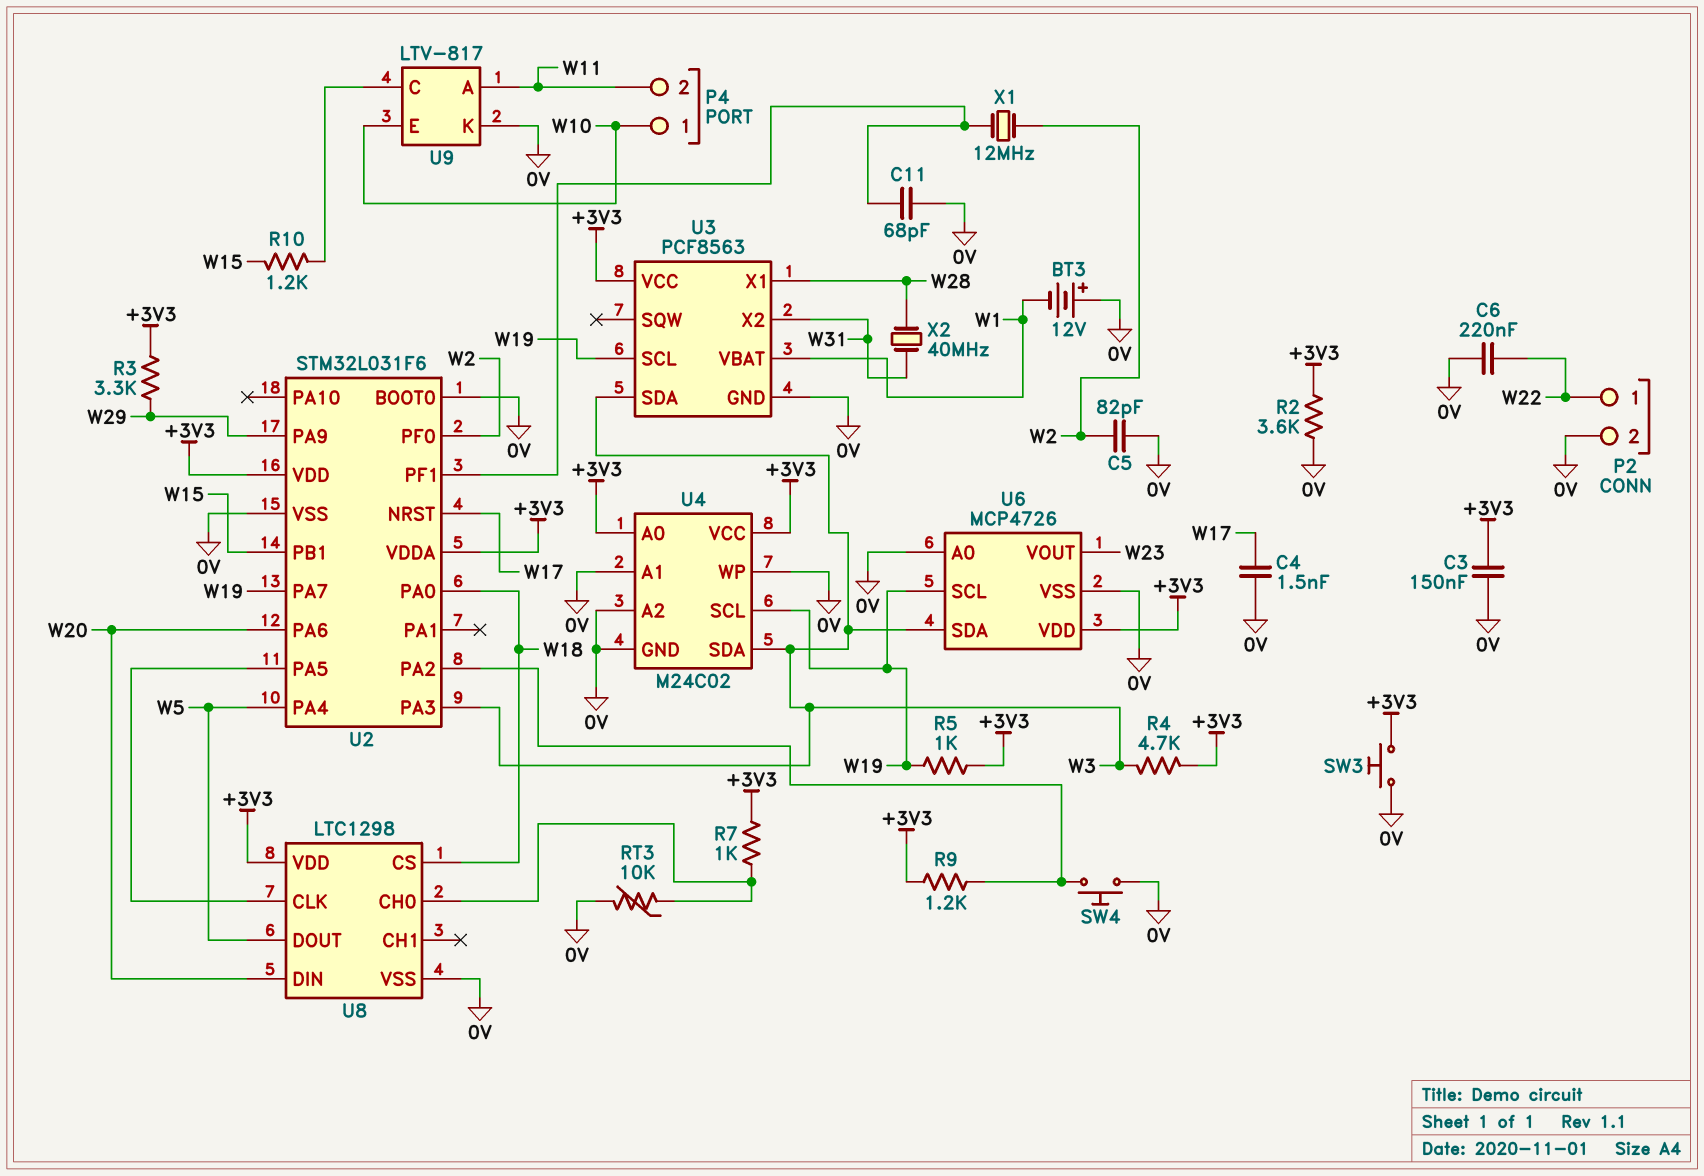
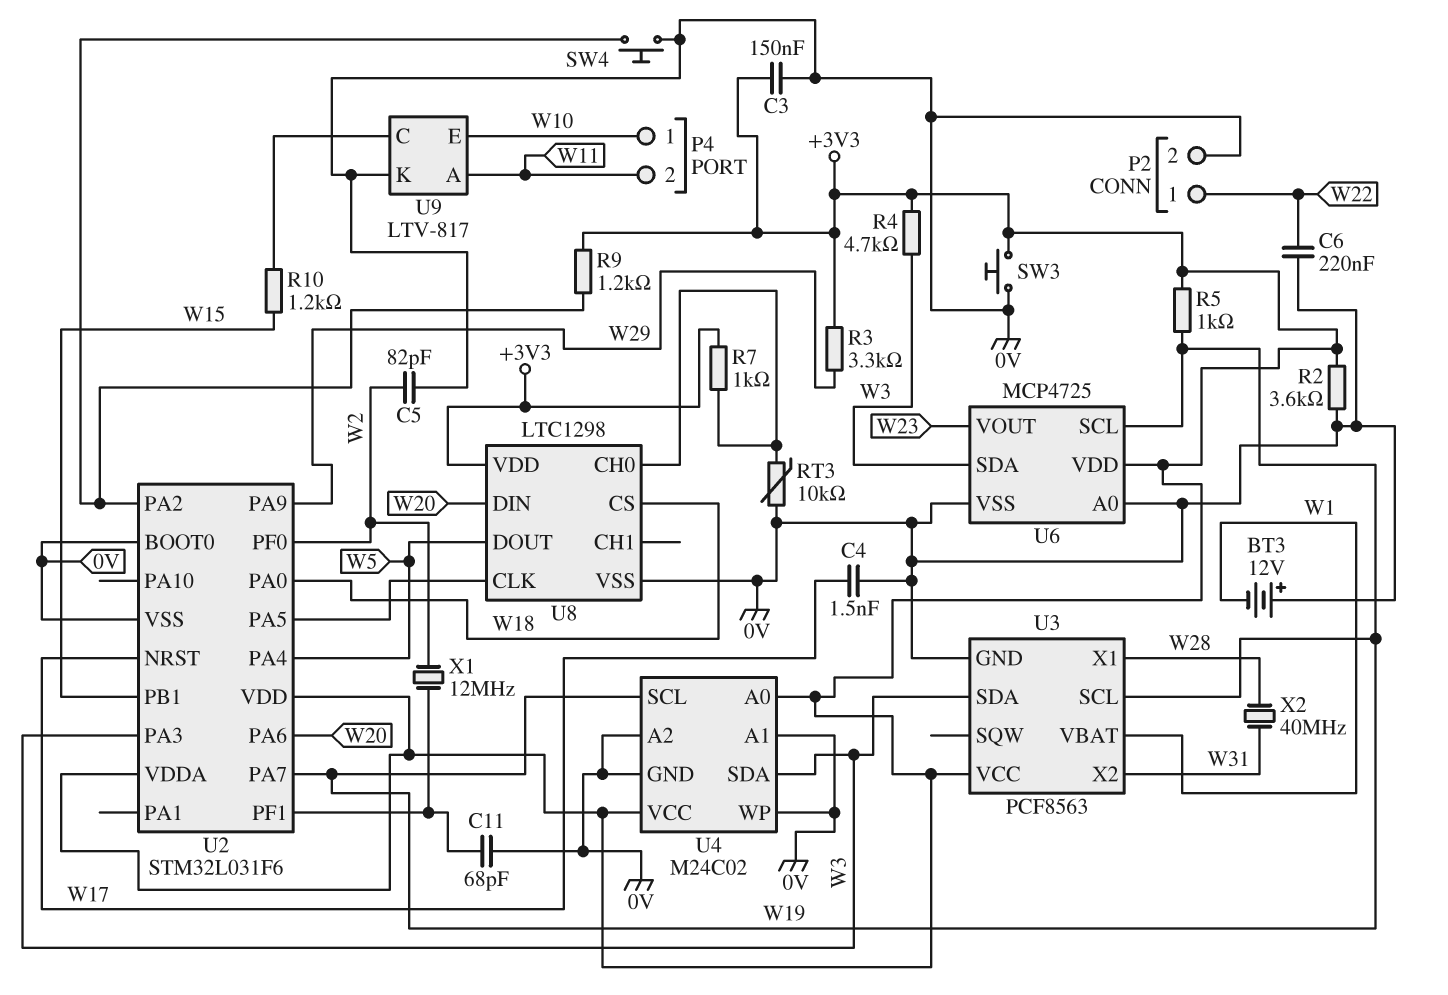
U6: MCP4726 -> MCP4725

